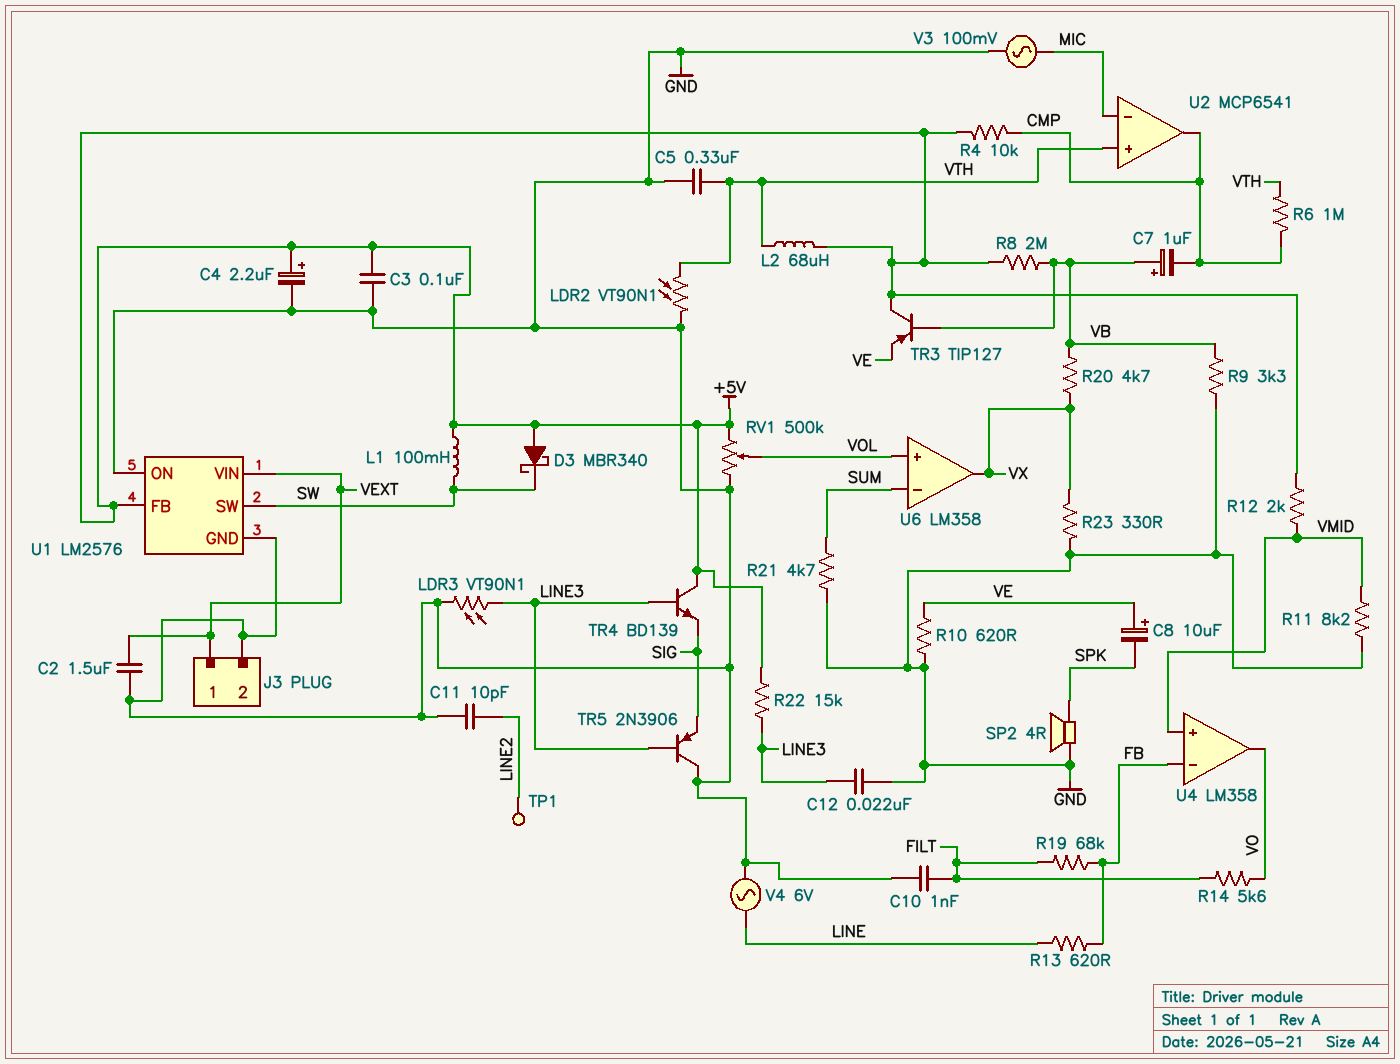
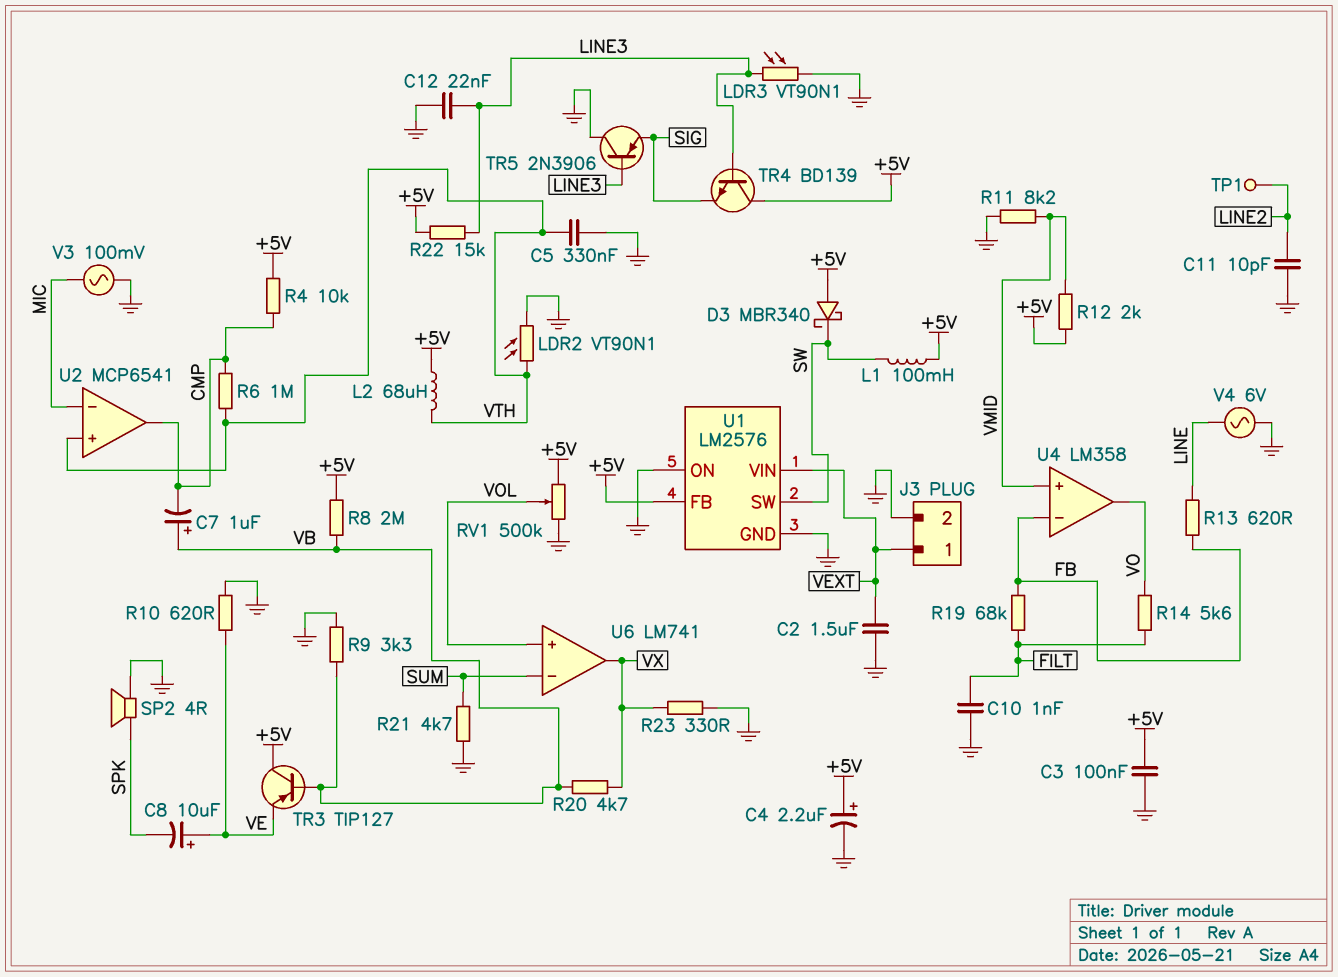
U6: LM358 -> LM741

